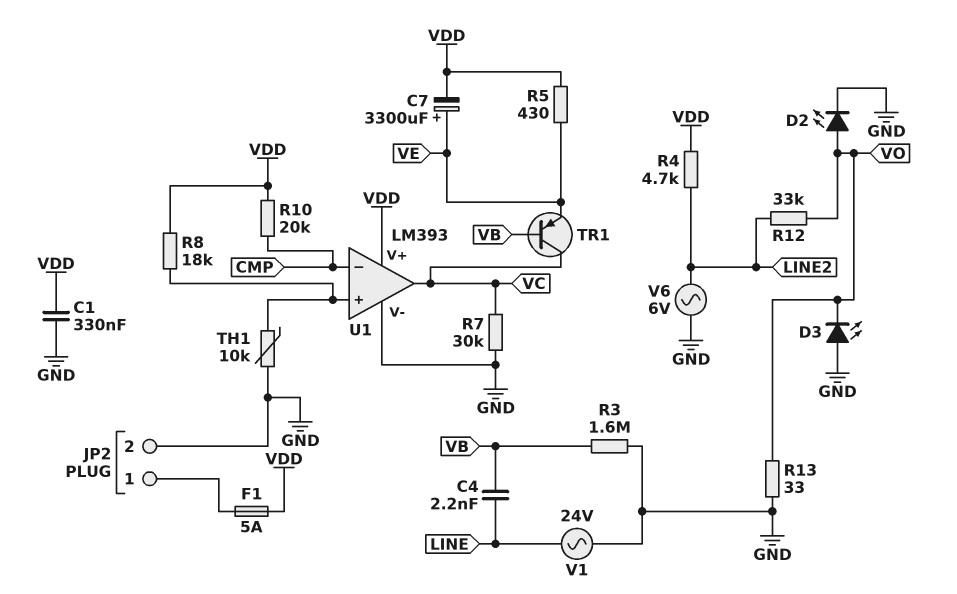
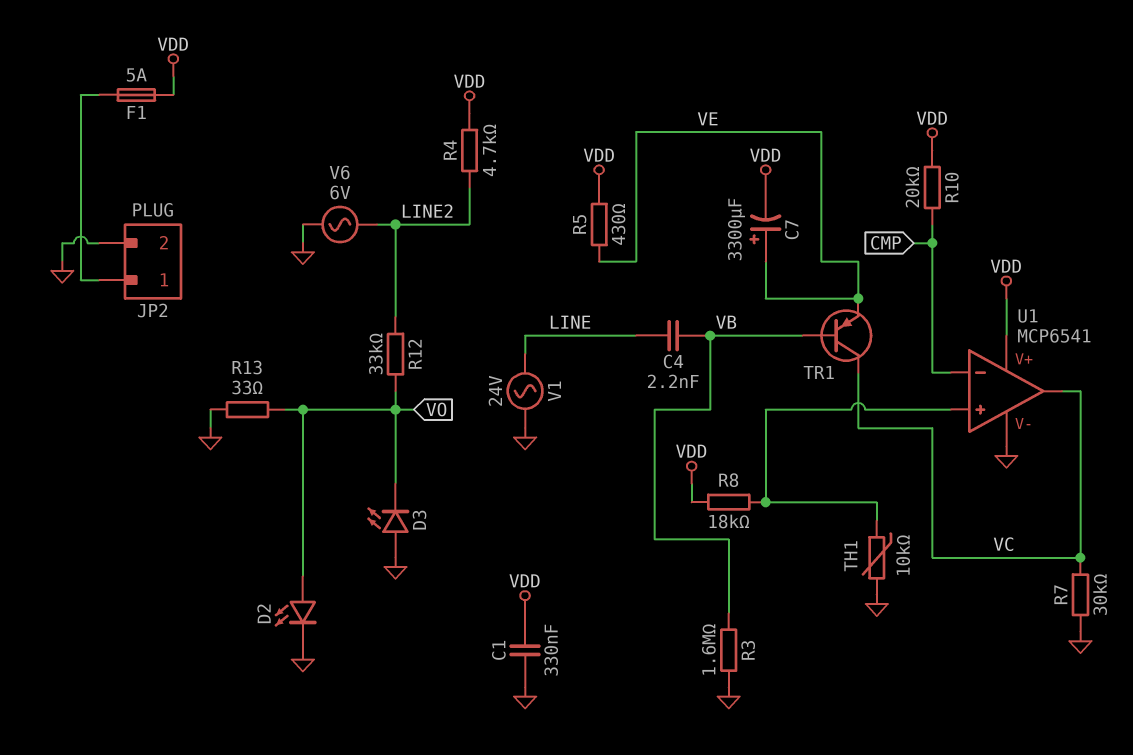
U1: LM393 -> MCP6541

